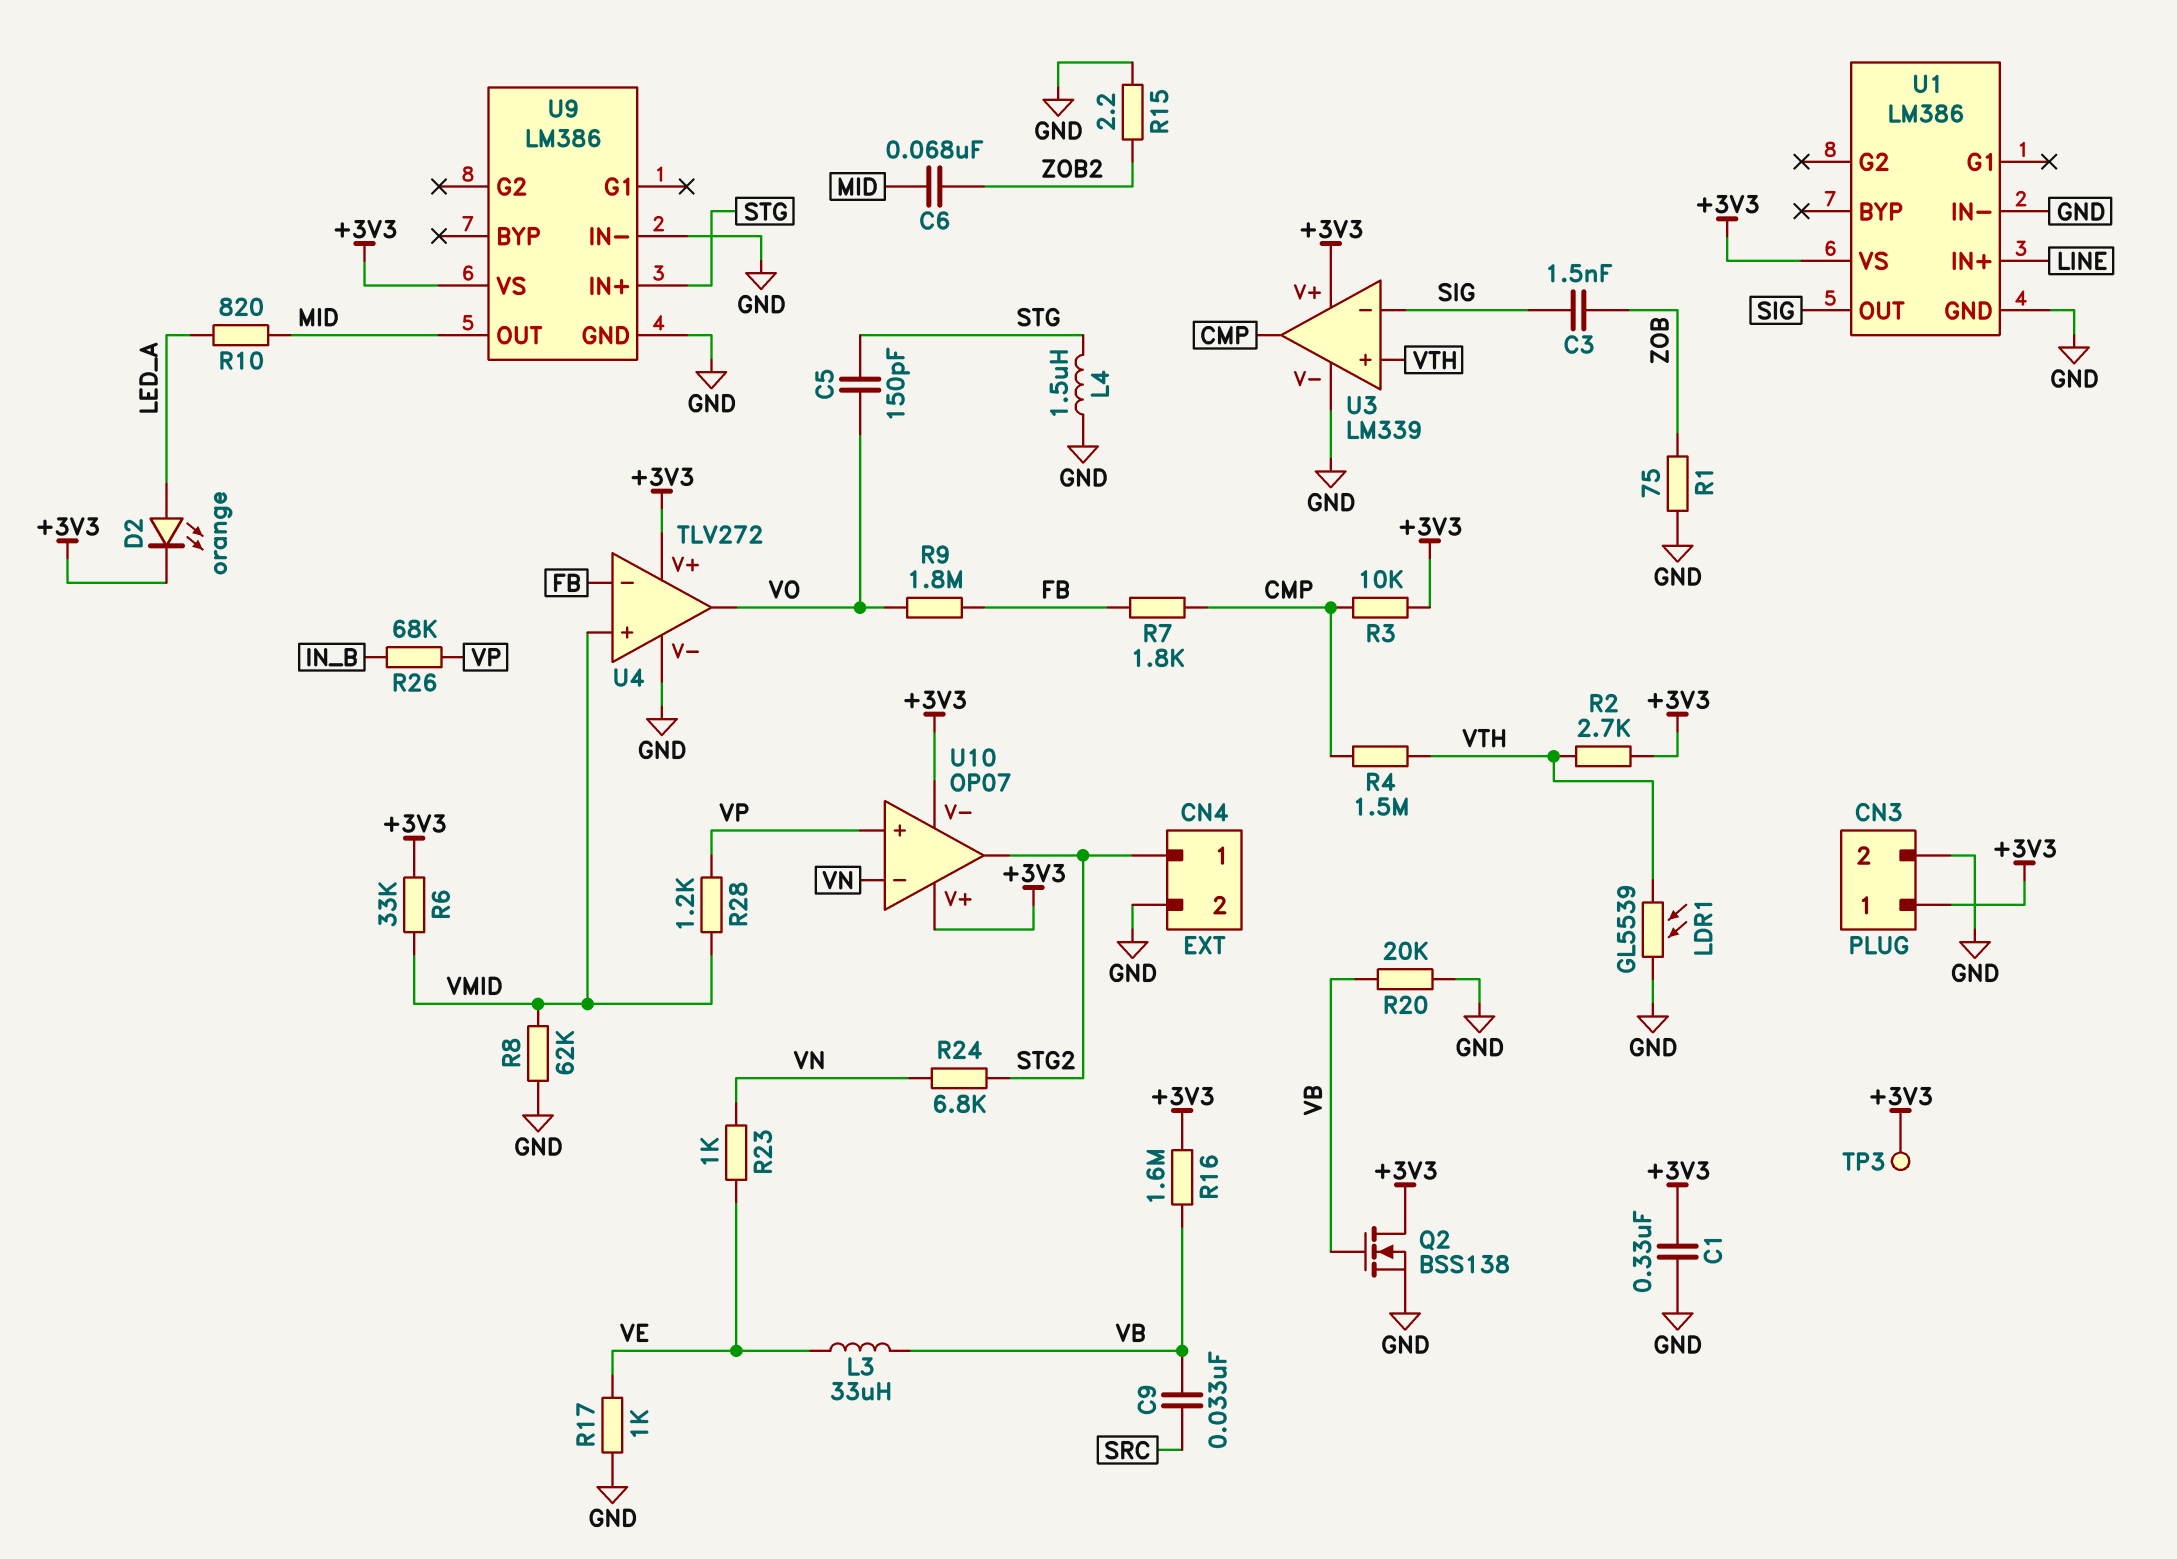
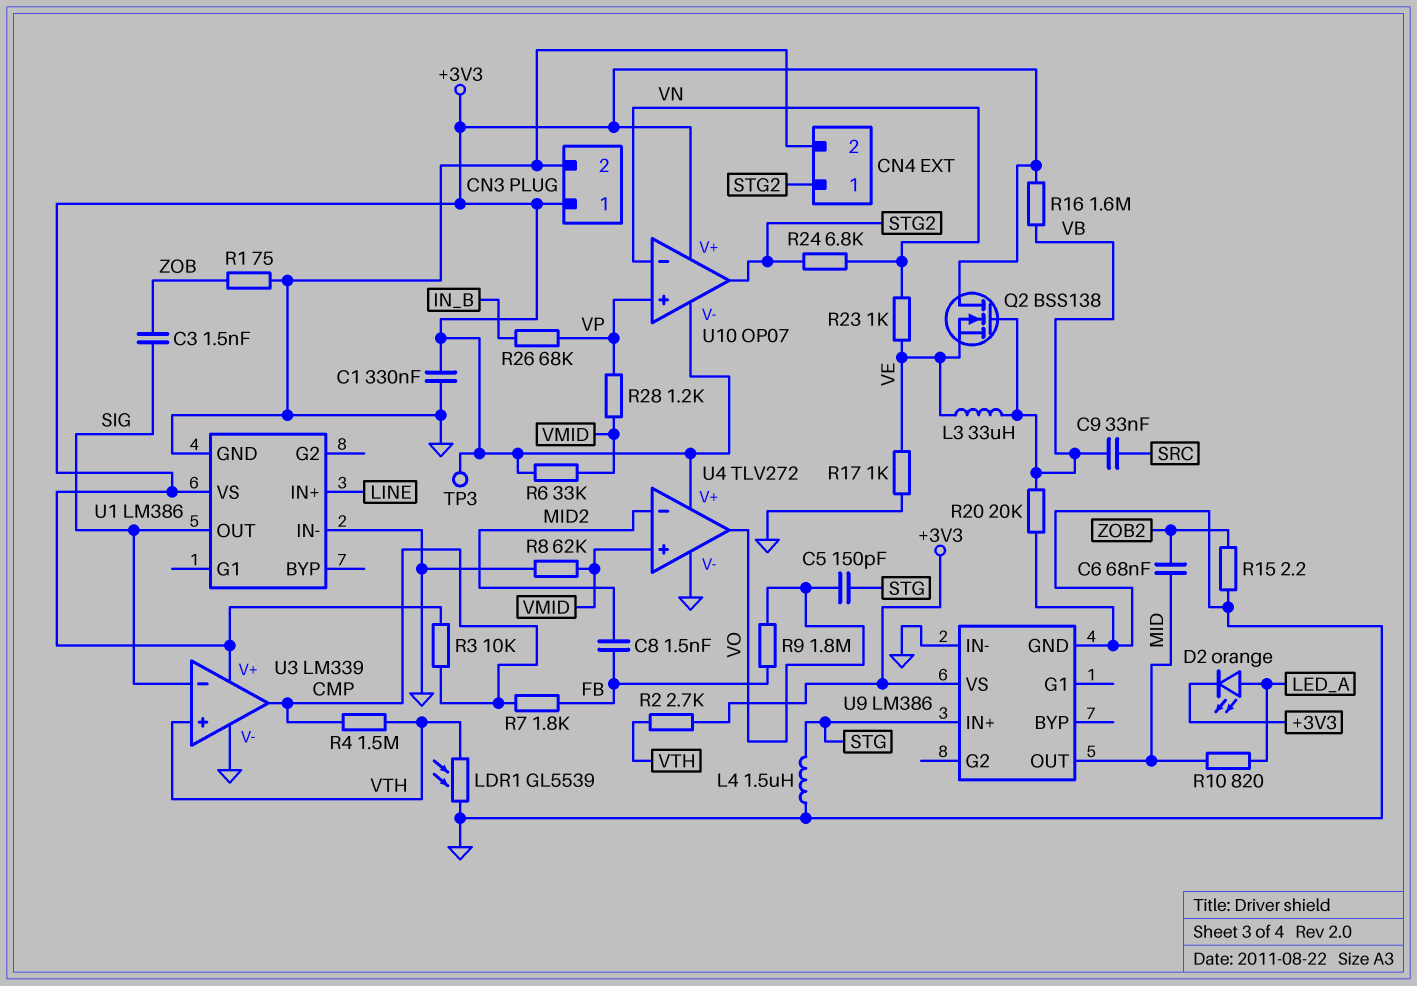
C8: none -> 1.5nF (FB, MID2)
Q2: NMOS BSS138 (G VB, D +3V3, S GND) -> NMOS BSS138 (G VB, D +3V3, S VE)
U4 pin in-: FB -> MID2

